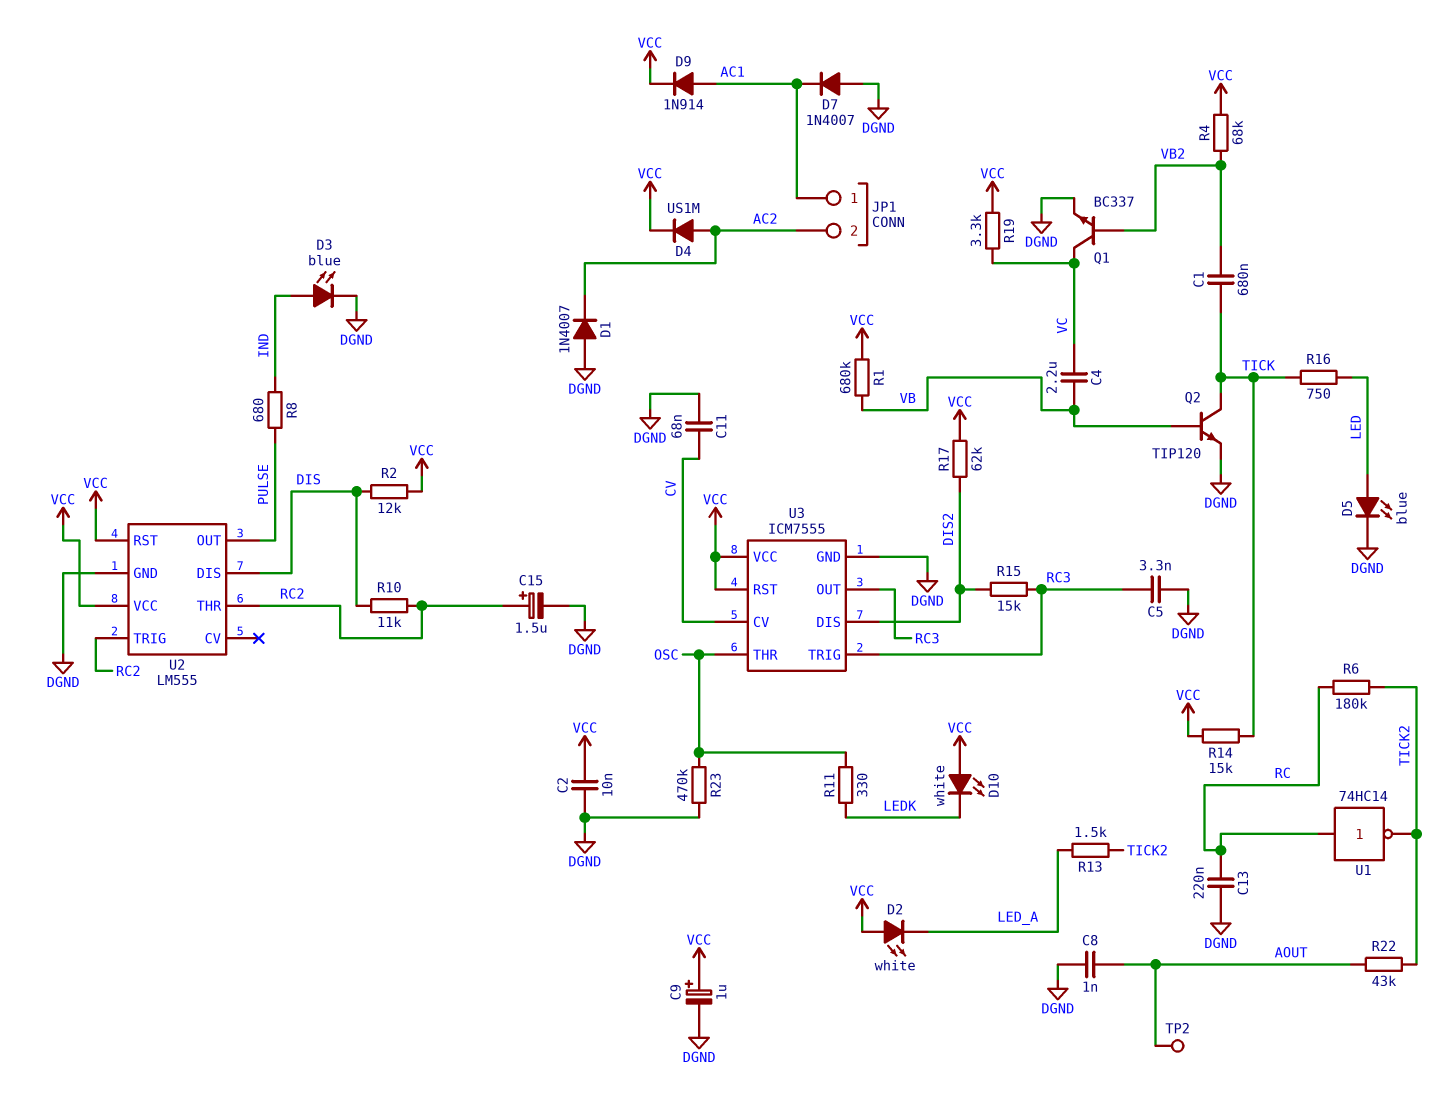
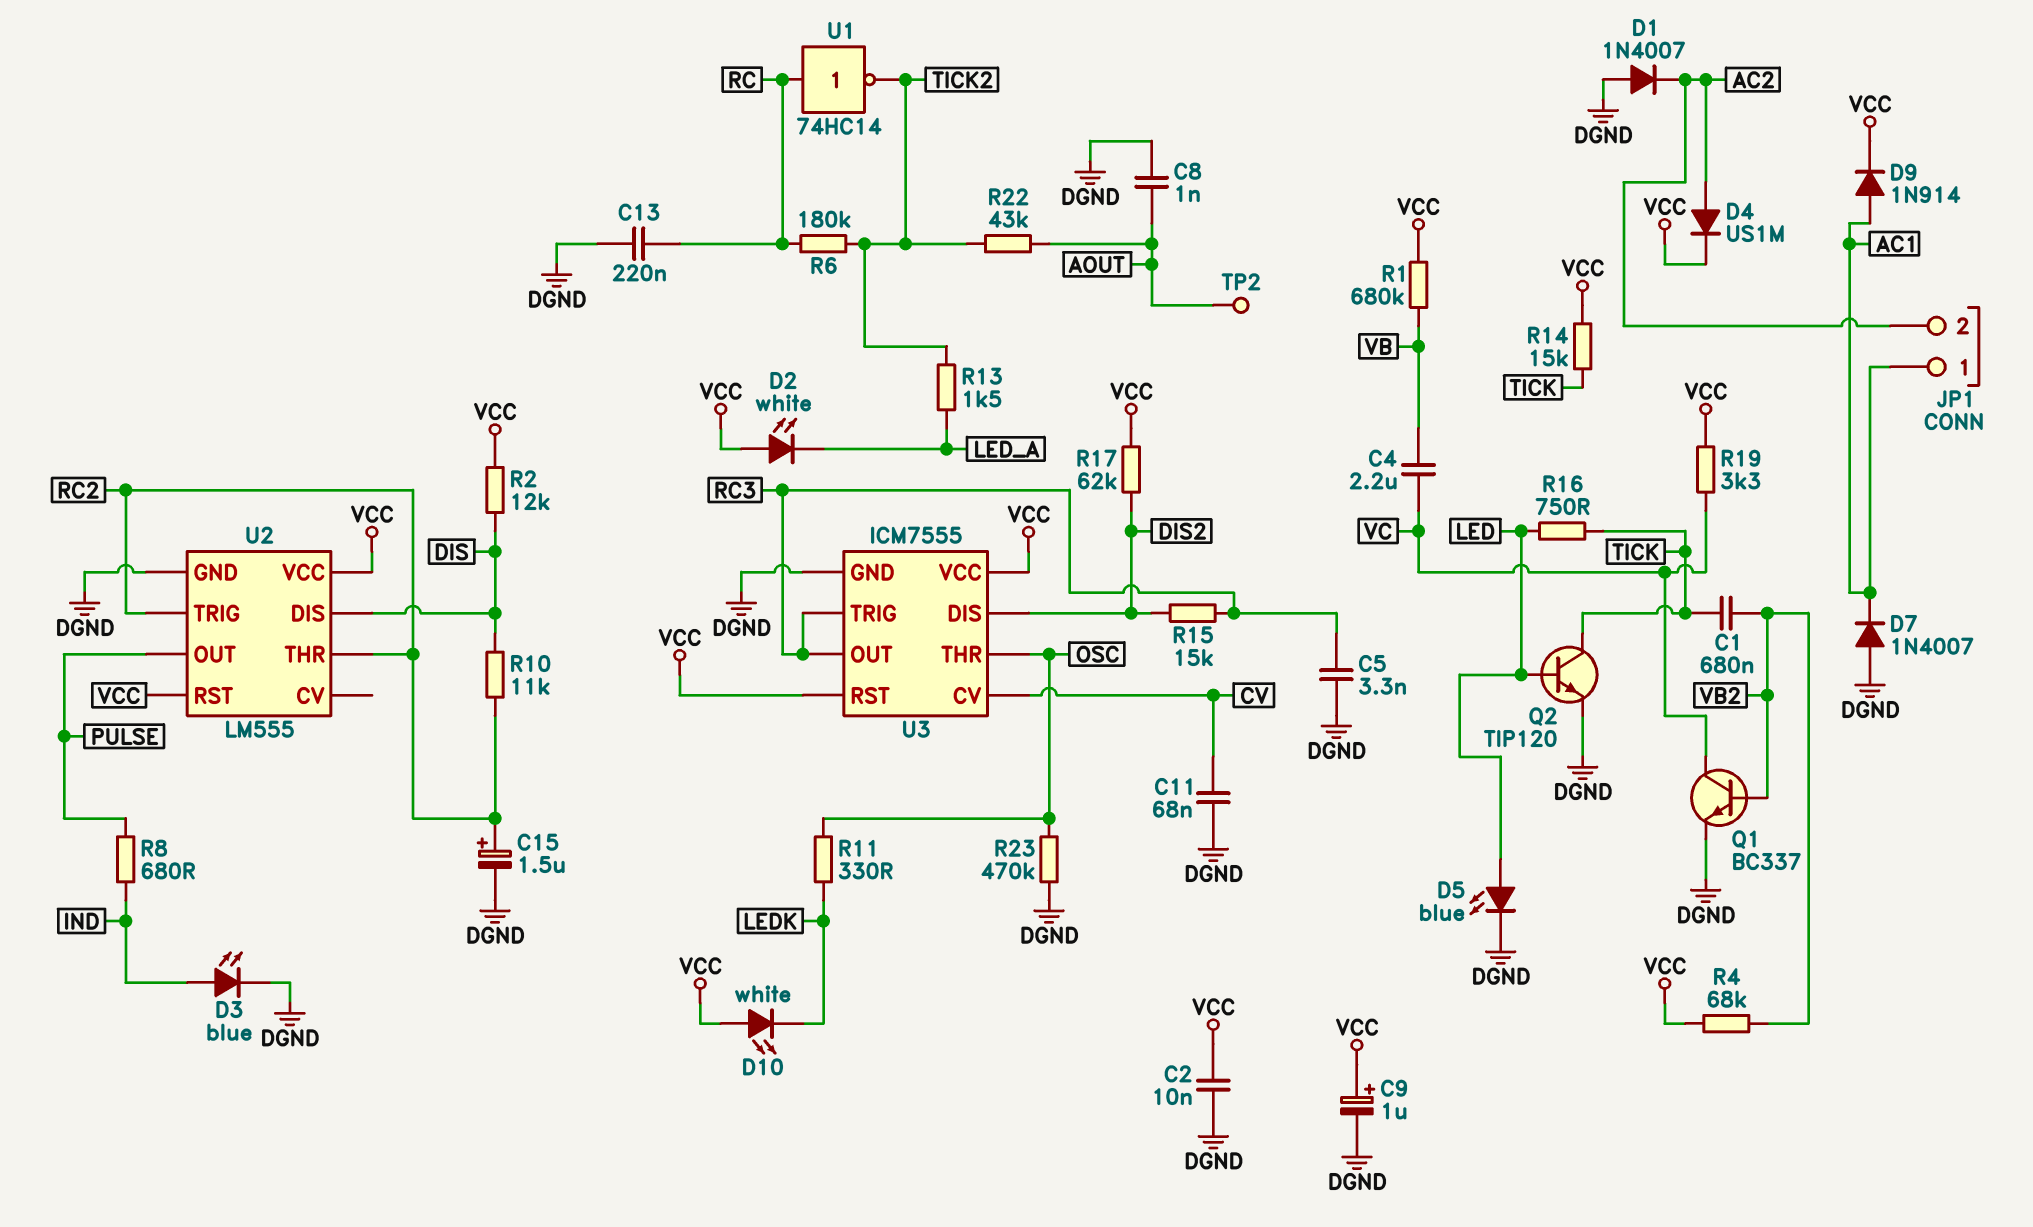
Q2: NPN TIP120 (B VB, C TICK, E DGND) -> NPN TIP120 (B LED, C TICK, E DGND)

